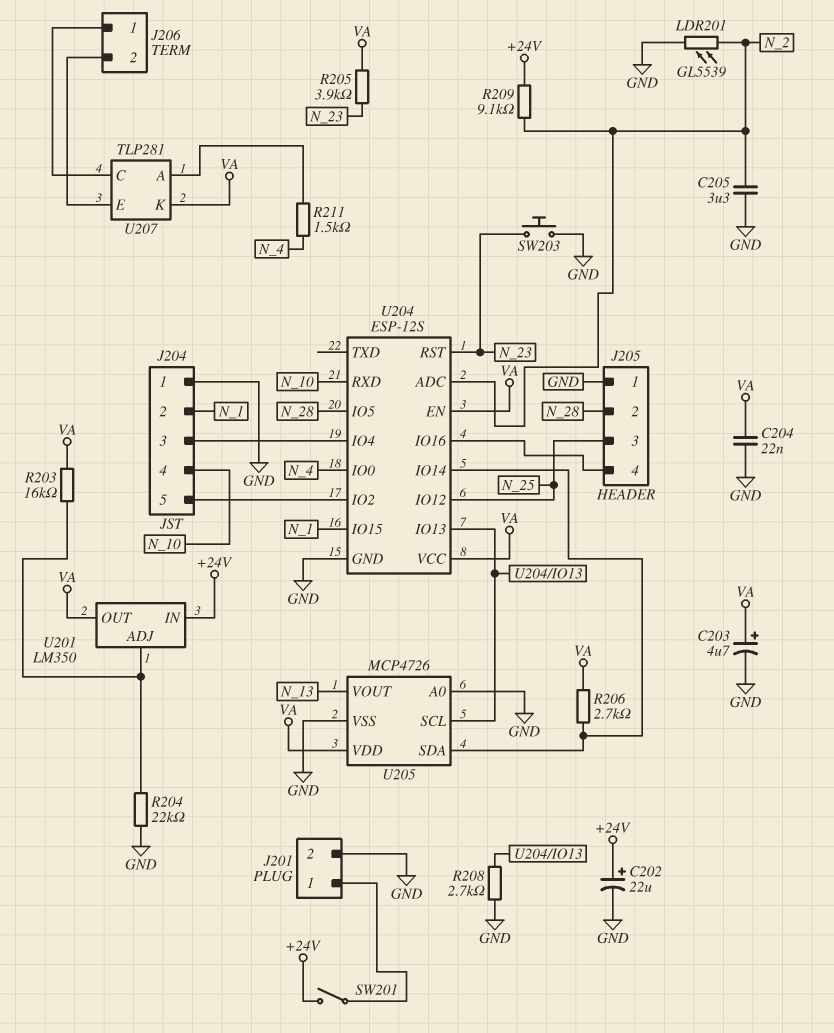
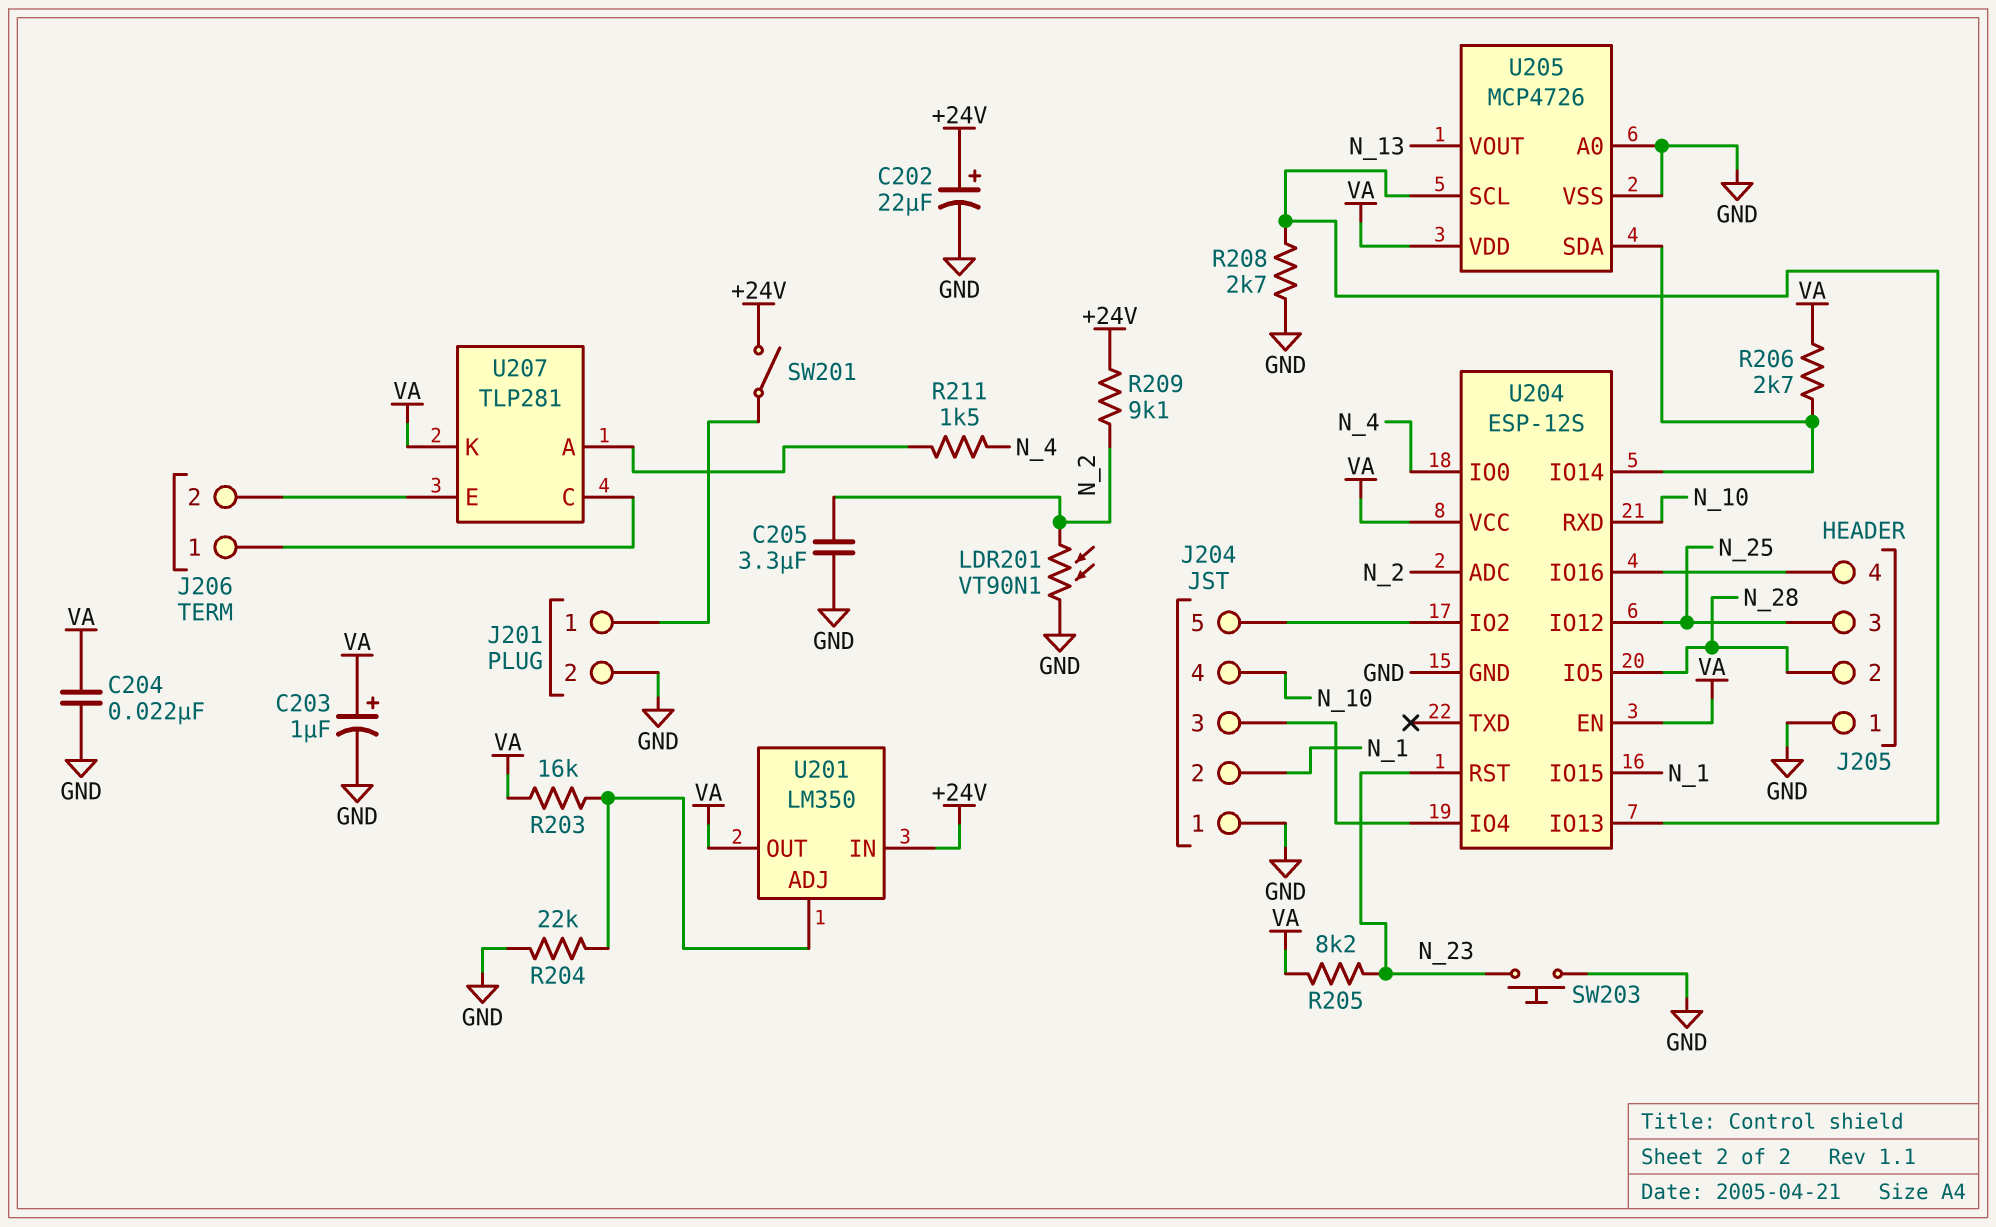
C203: 4.7uF (plus VA, minus GND) -> 1uF (plus VA, minus GND)
LDR201: GL5539 (GND, N_2) -> VT90N1 (GND, N_2)
R205: 3.9k (N_23, VA) -> 8.2k (N_23, VA)

